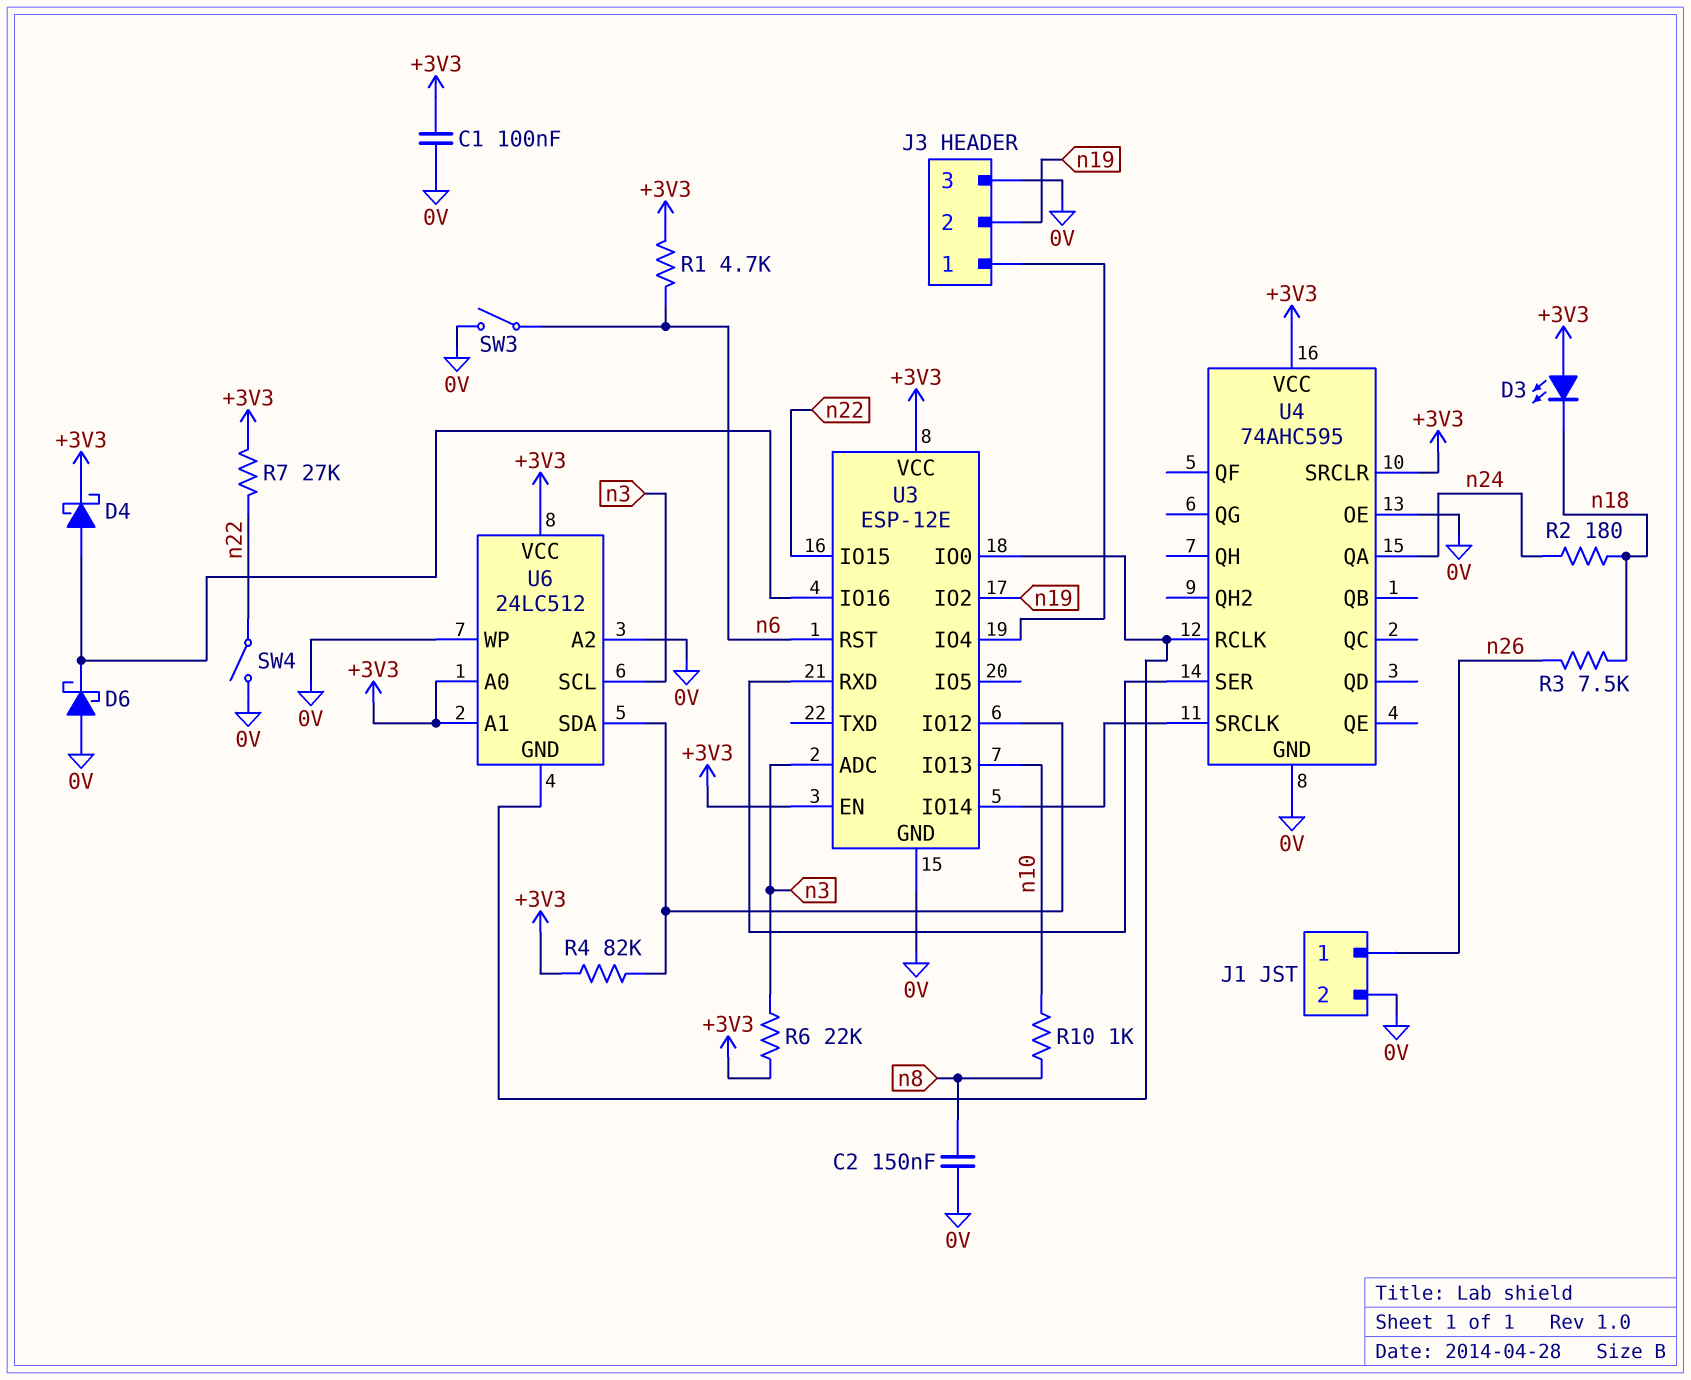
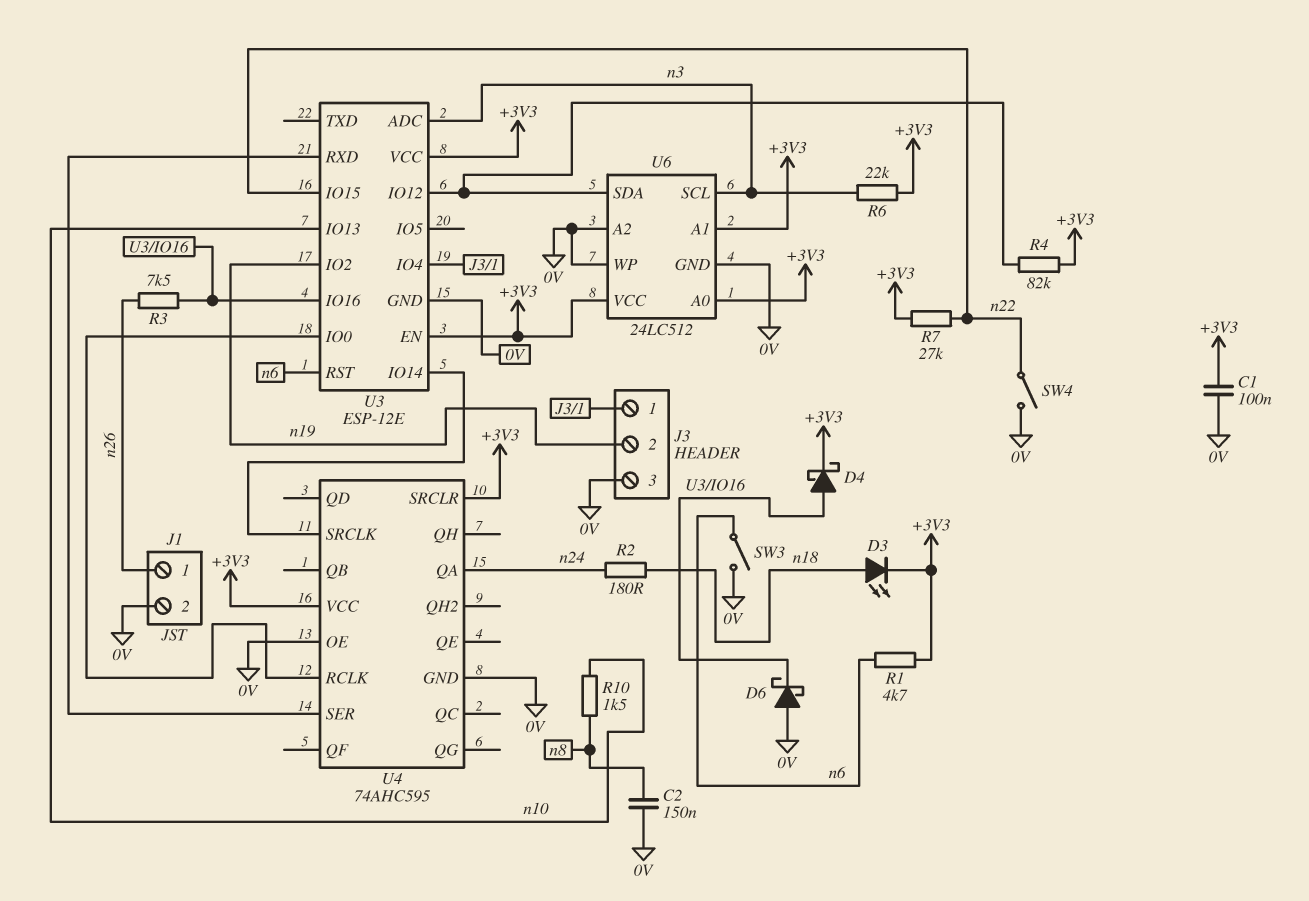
D3: LED (A +3V3, K n18) -> LED (A n18, K +3V3)
R3: 7.5k (n18, n26) -> 7.5k (U3/IO16, n26)
R10: 1k (n8, n10) -> 1.5k (n8, n10)
U6 pin GND: U3/IO0 -> 0V

